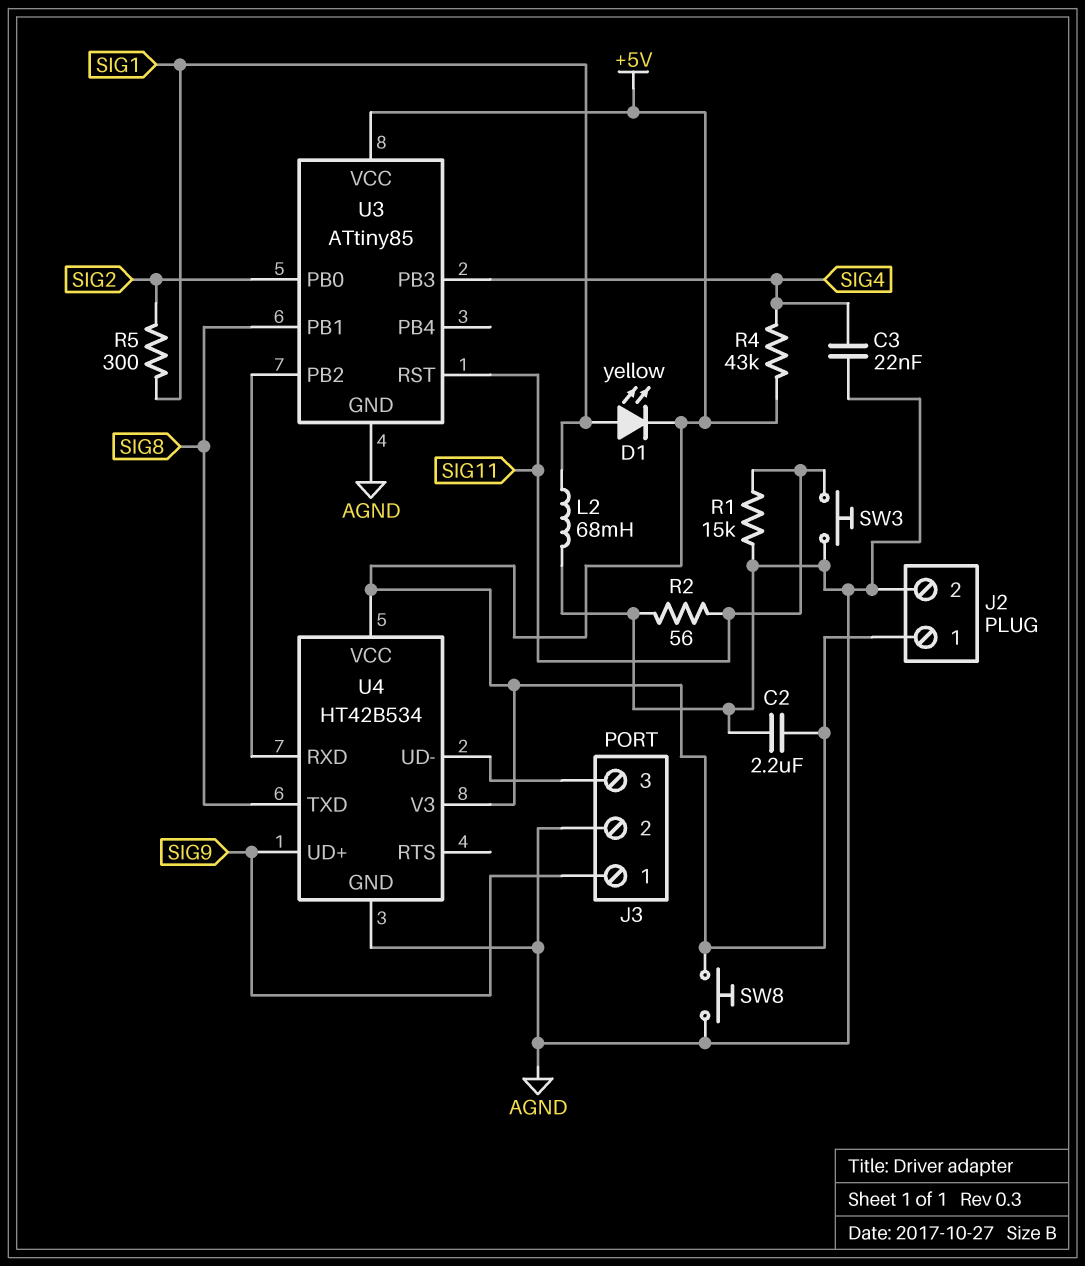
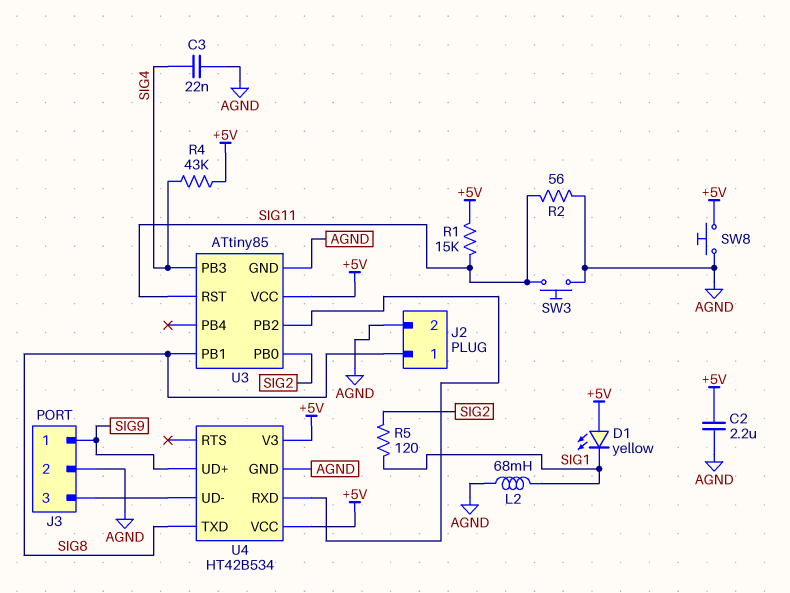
D1: LED yellow (A SIG1, K +5V) -> LED yellow (A +5V, K SIG1)
J2 pin 1: +5V -> SIG8
R1: 15k (AGND, SIG11) -> 15k (+5V, SIG11)
R5: 300 (SIG1, SIG2) -> 120 (SIG1, SIG2)

